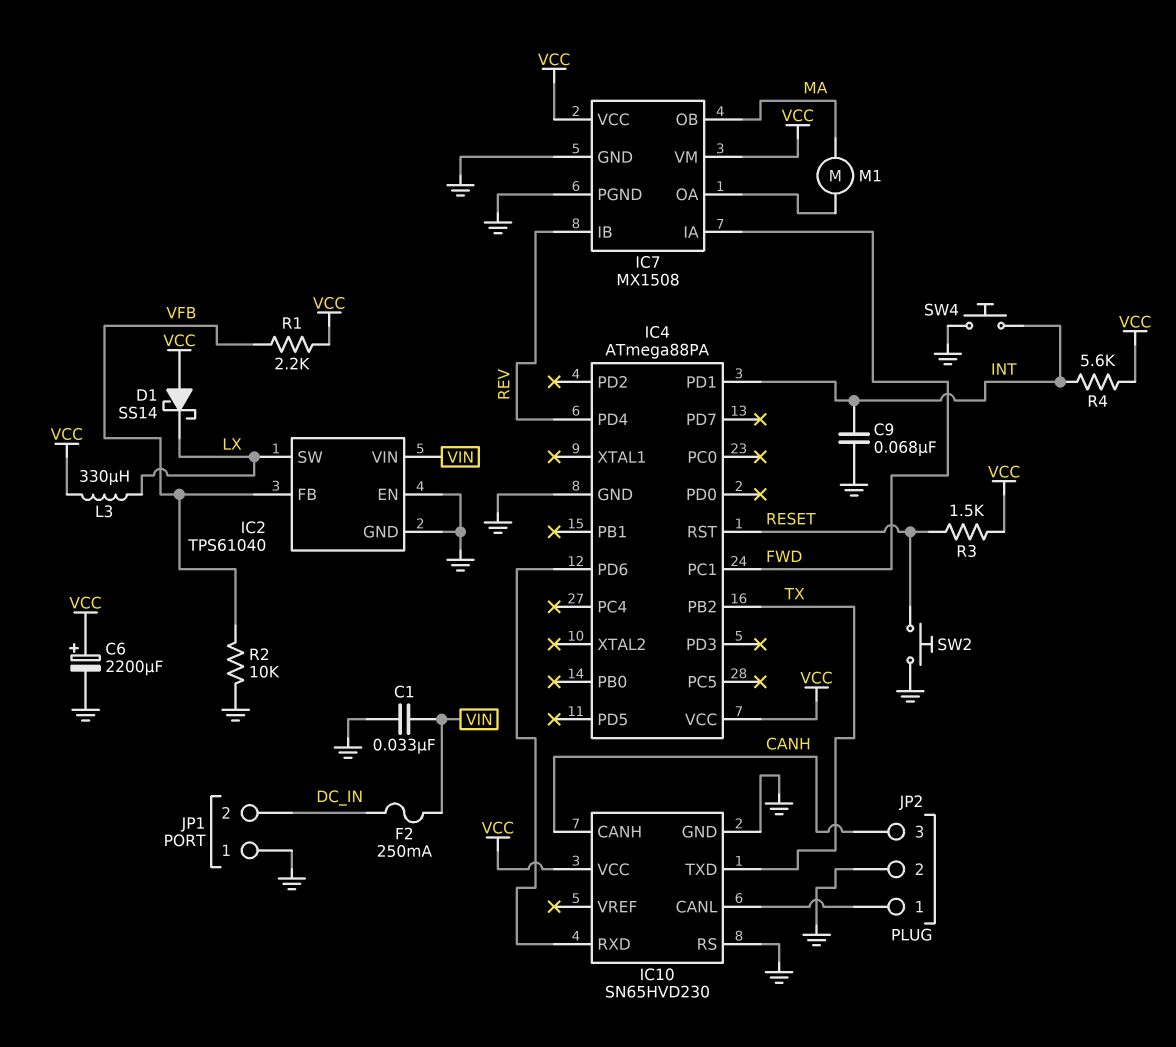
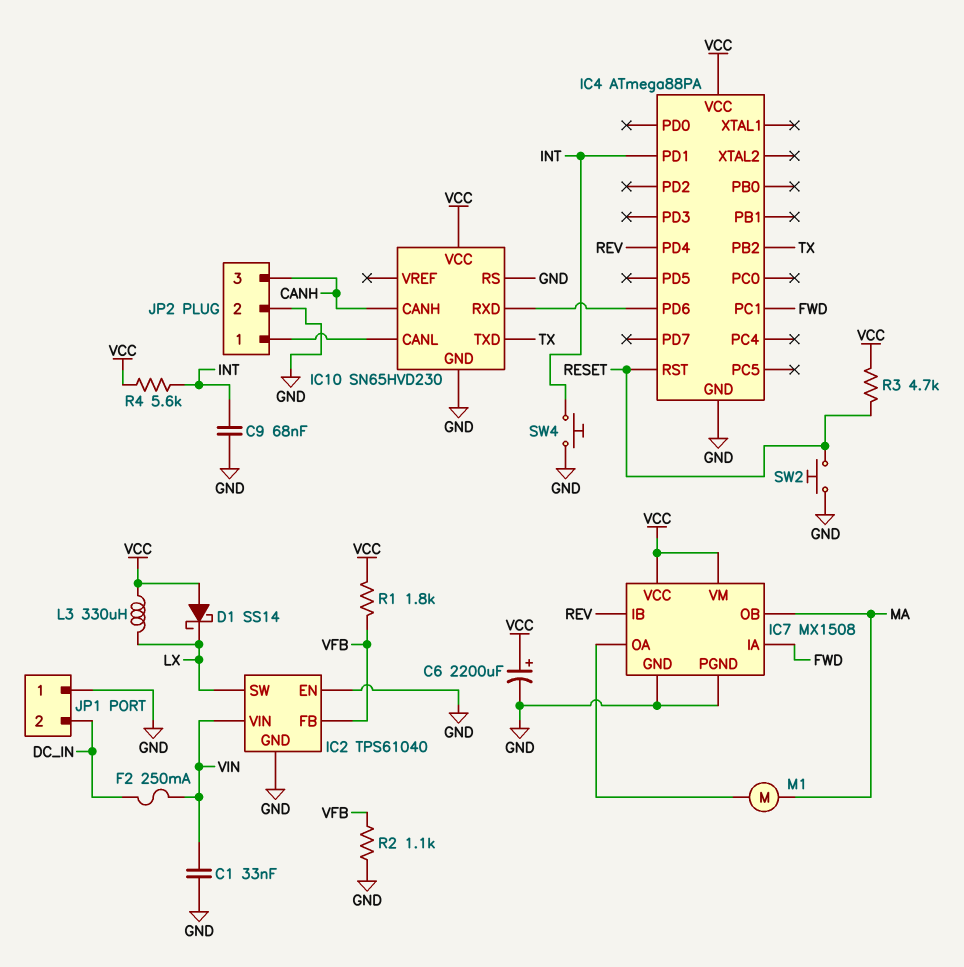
R1: 2.2k (VCC, VFB) -> 1.8k (VCC, VFB)
R2: 10k (GND, VFB) -> 1.1k (GND, VFB)
R3: 1.5k (RESET, VCC) -> 4.7k (RESET, VCC)

